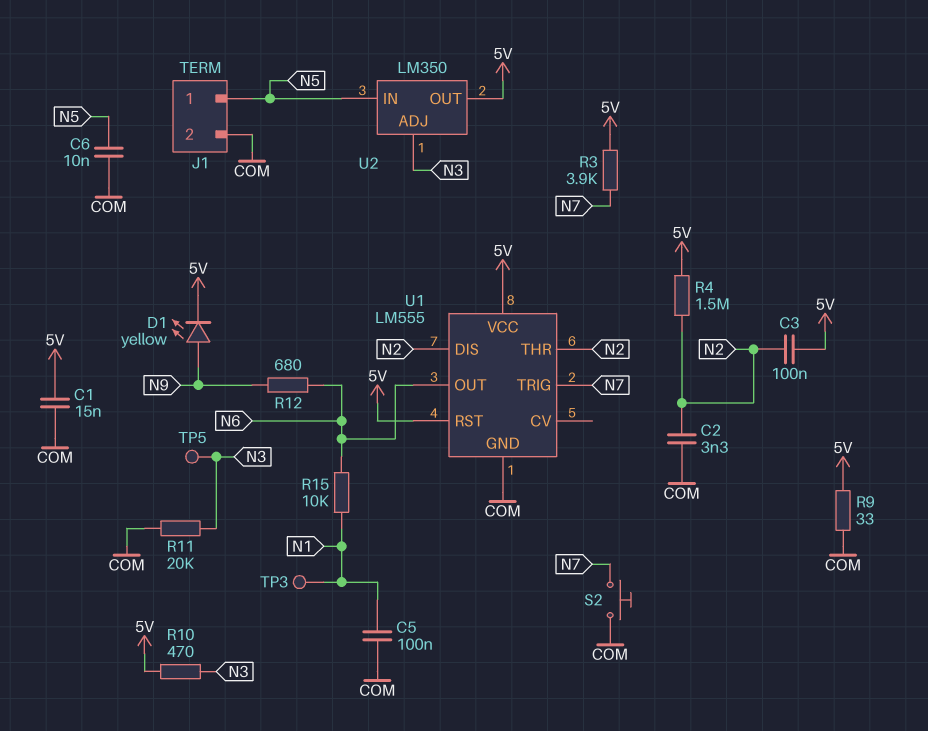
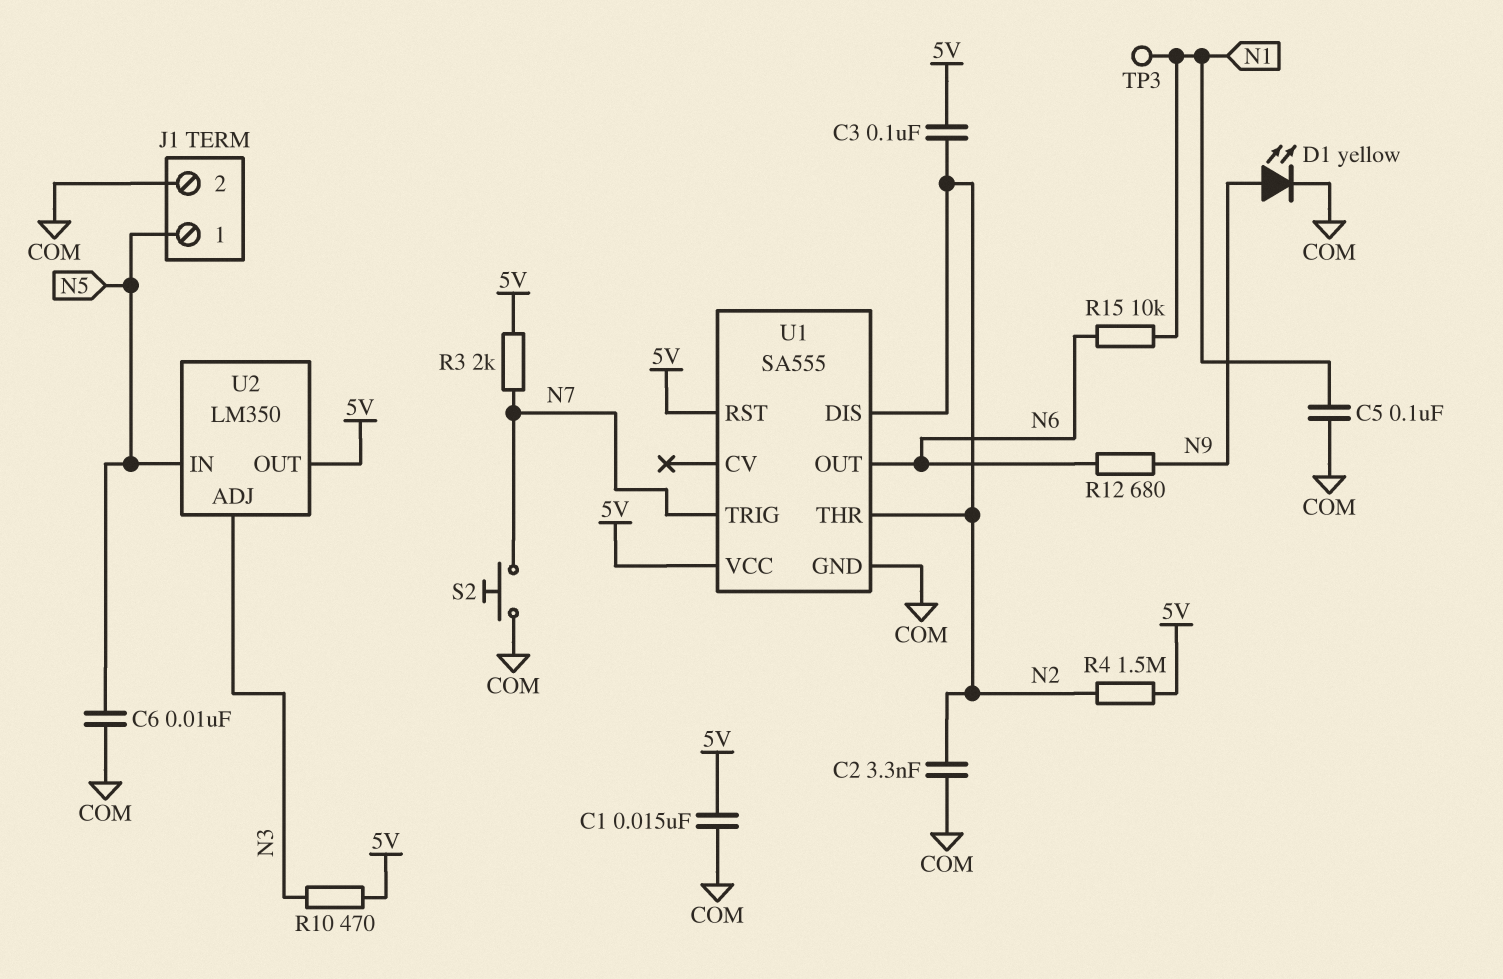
D1: LED yellow (A N9, K 5V) -> LED yellow (A N9, K COM)
R3: 3.9k (5V, N7) -> 2k (5V, N7)
R9: 33 (5V, COM) -> none
R11: 20k (COM, N3) -> none
TP5: test point (N3) -> none
U1: LM555 -> SA555

